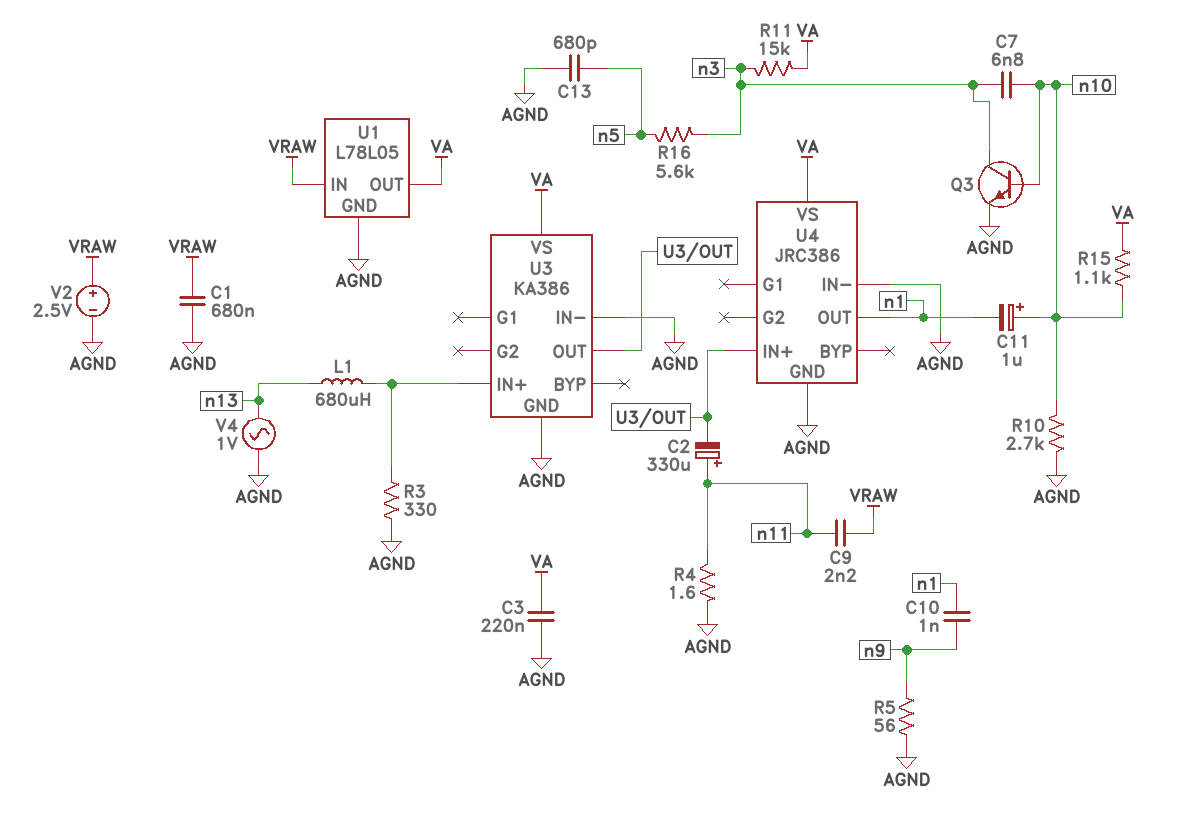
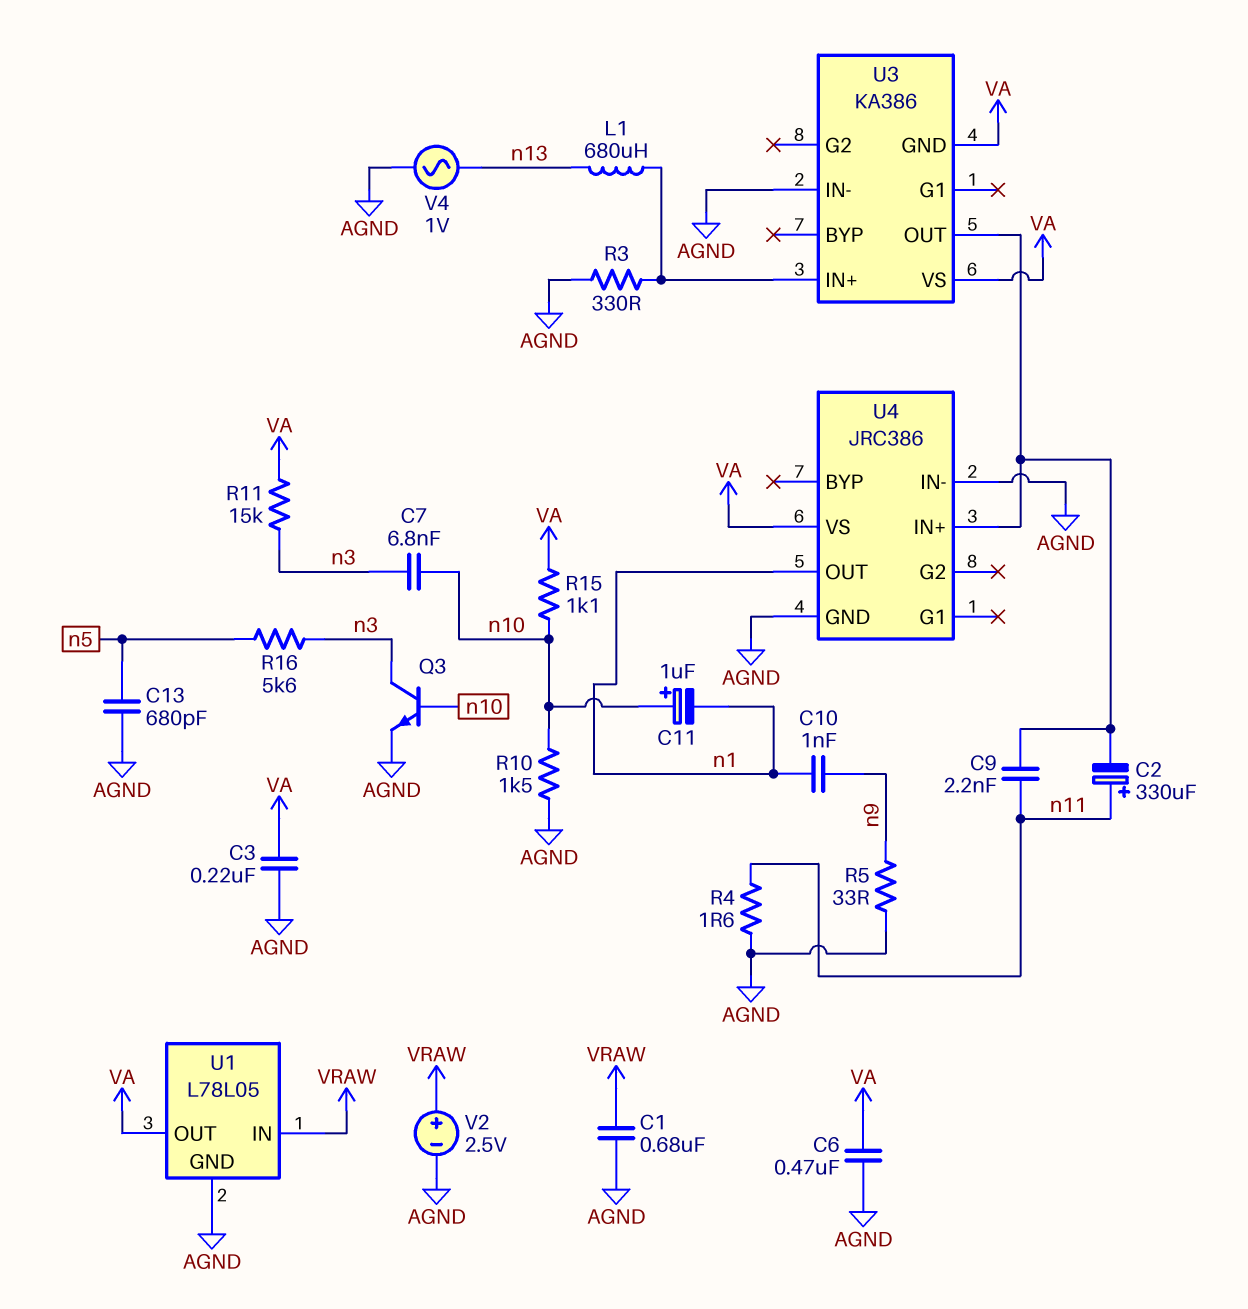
C6: none -> 470nF (AGND, VA)
C9: 2.2nF (VRAW, n11) -> 2.2nF (U3/OUT, n11)
R5: 56 (AGND, n9) -> 33 (AGND, n9)
R10: 2.7k (AGND, n10) -> 1.5k (AGND, n10)
U3 pin GND: AGND -> VA

